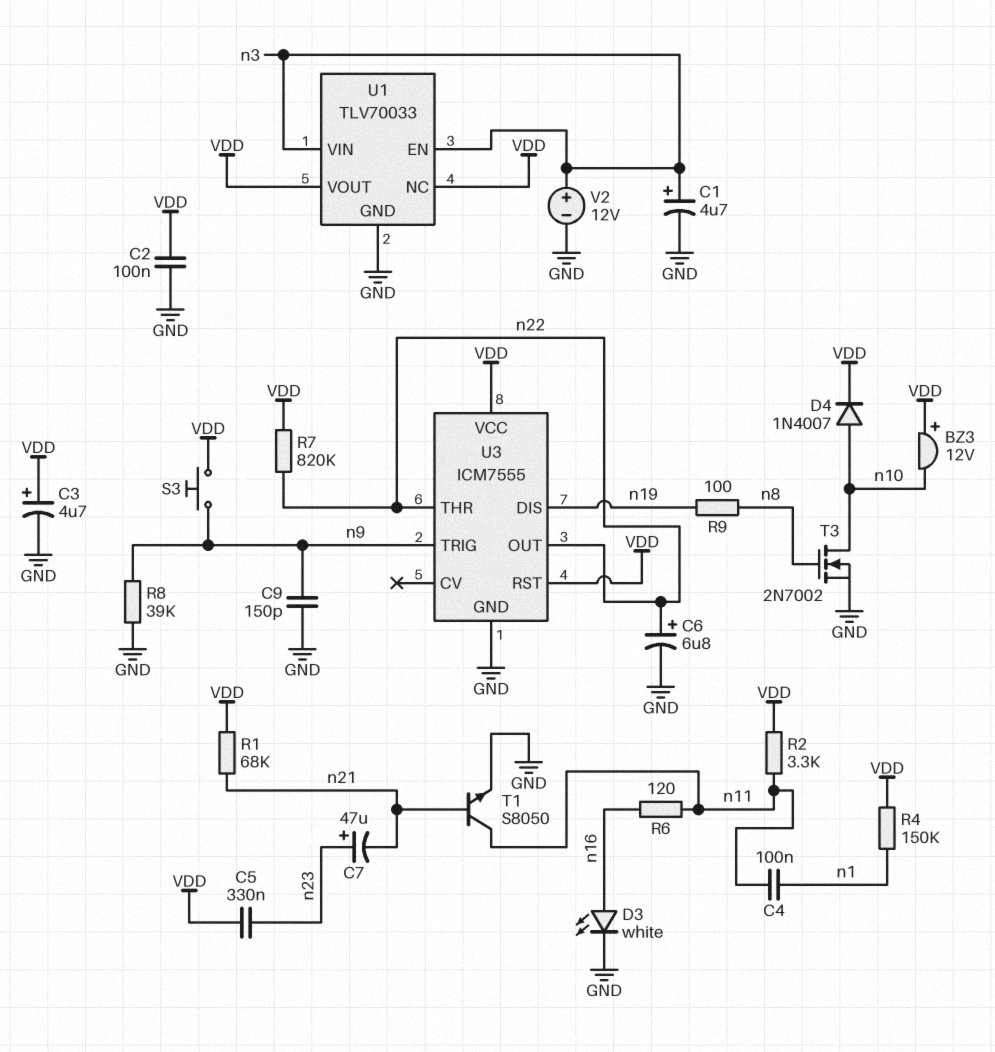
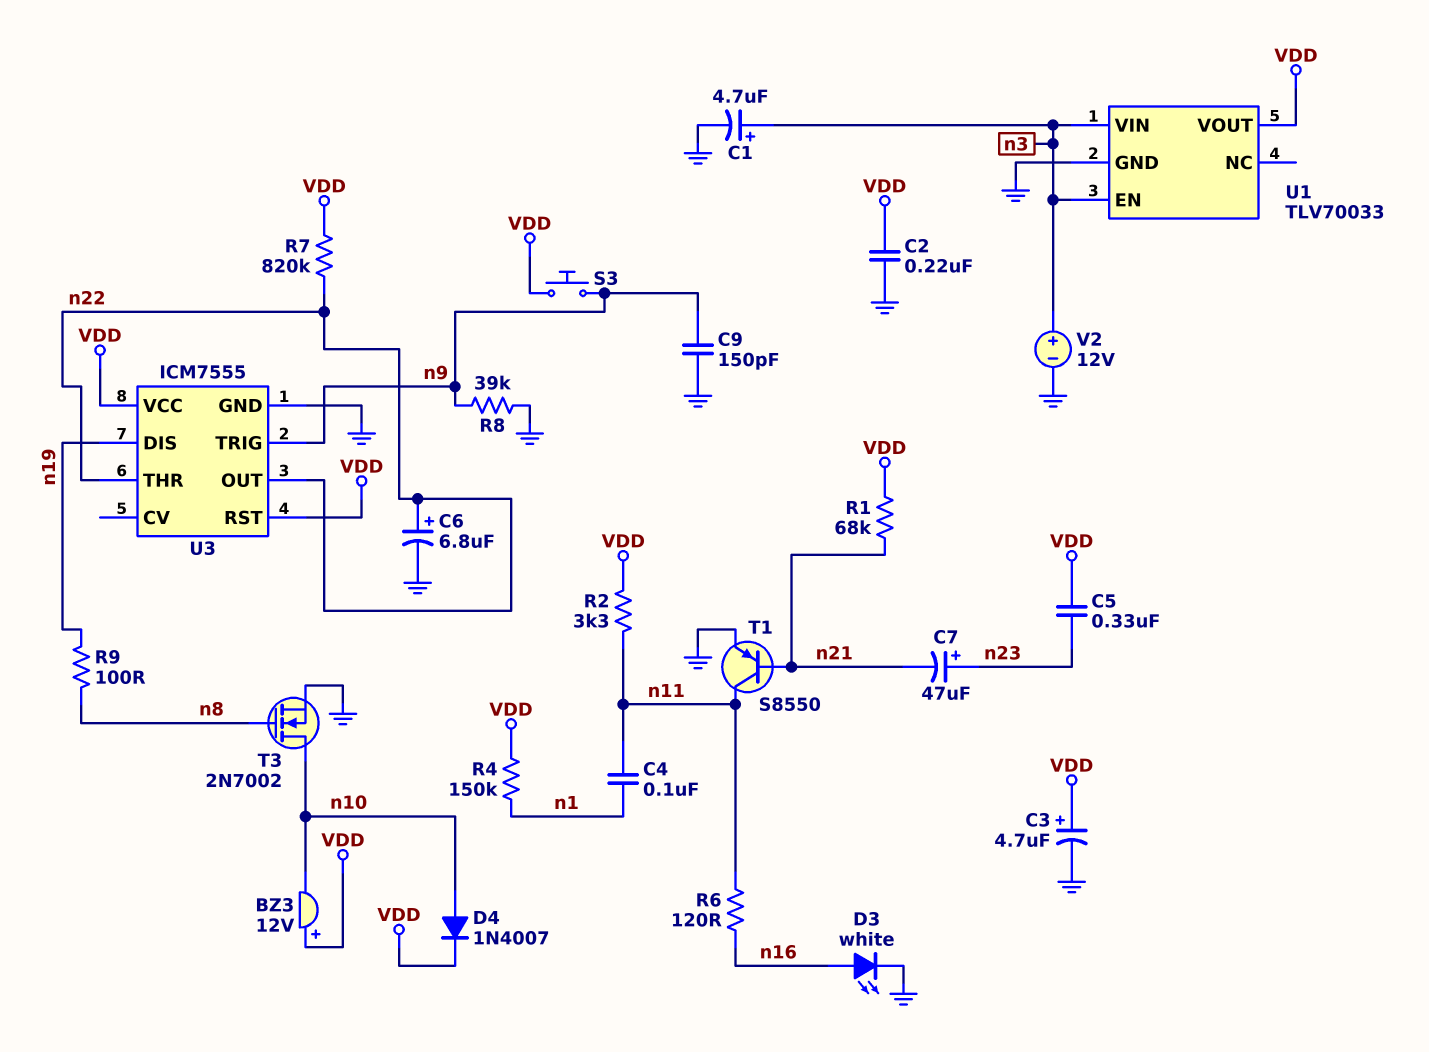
C2: 100nF (GND, VDD) -> 220nF (GND, VDD)
T1: NPN S8050 (B n21, C n11, E GND) -> PNP S8550 (B n21, C n11, E GND)
U1 pin NC: VDD -> none

